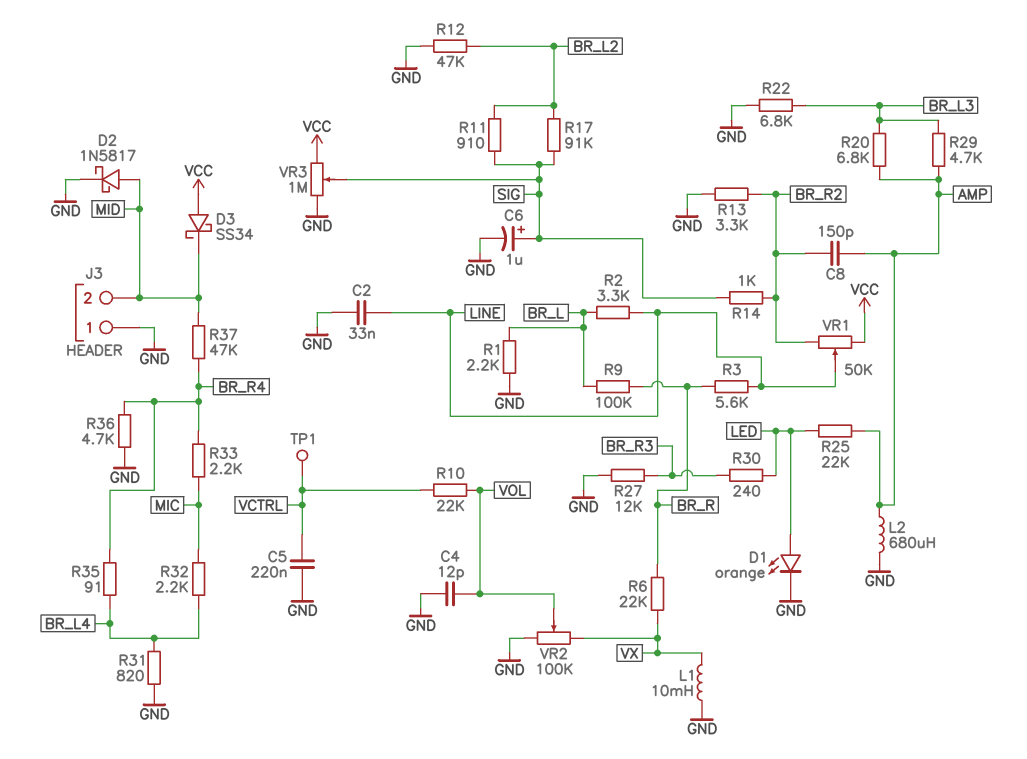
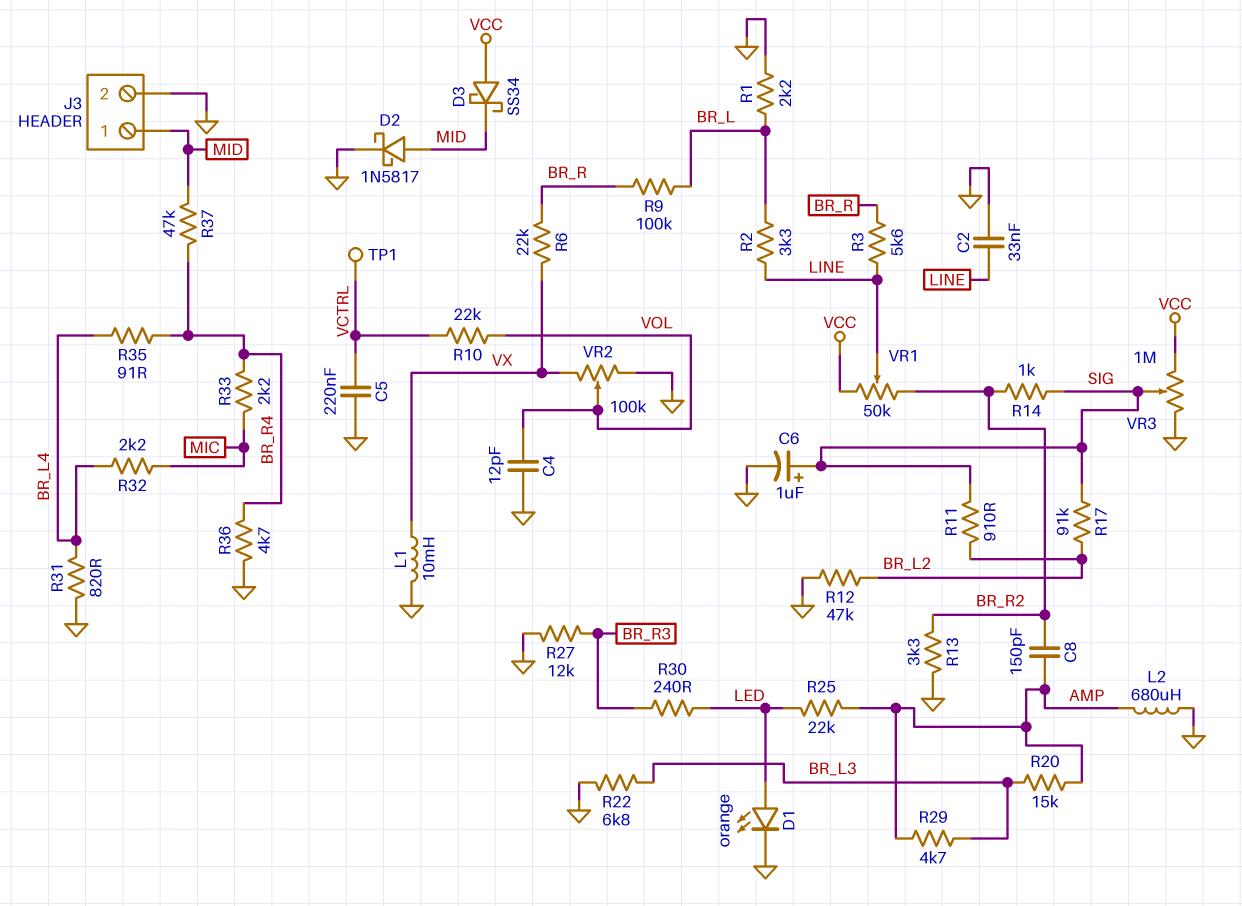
J3 pin 1: GND -> MID
J3 pin 2: MID -> GND
R20: 6.8k (AMP, BR_L3) -> 15k (AMP, BR_L3)

